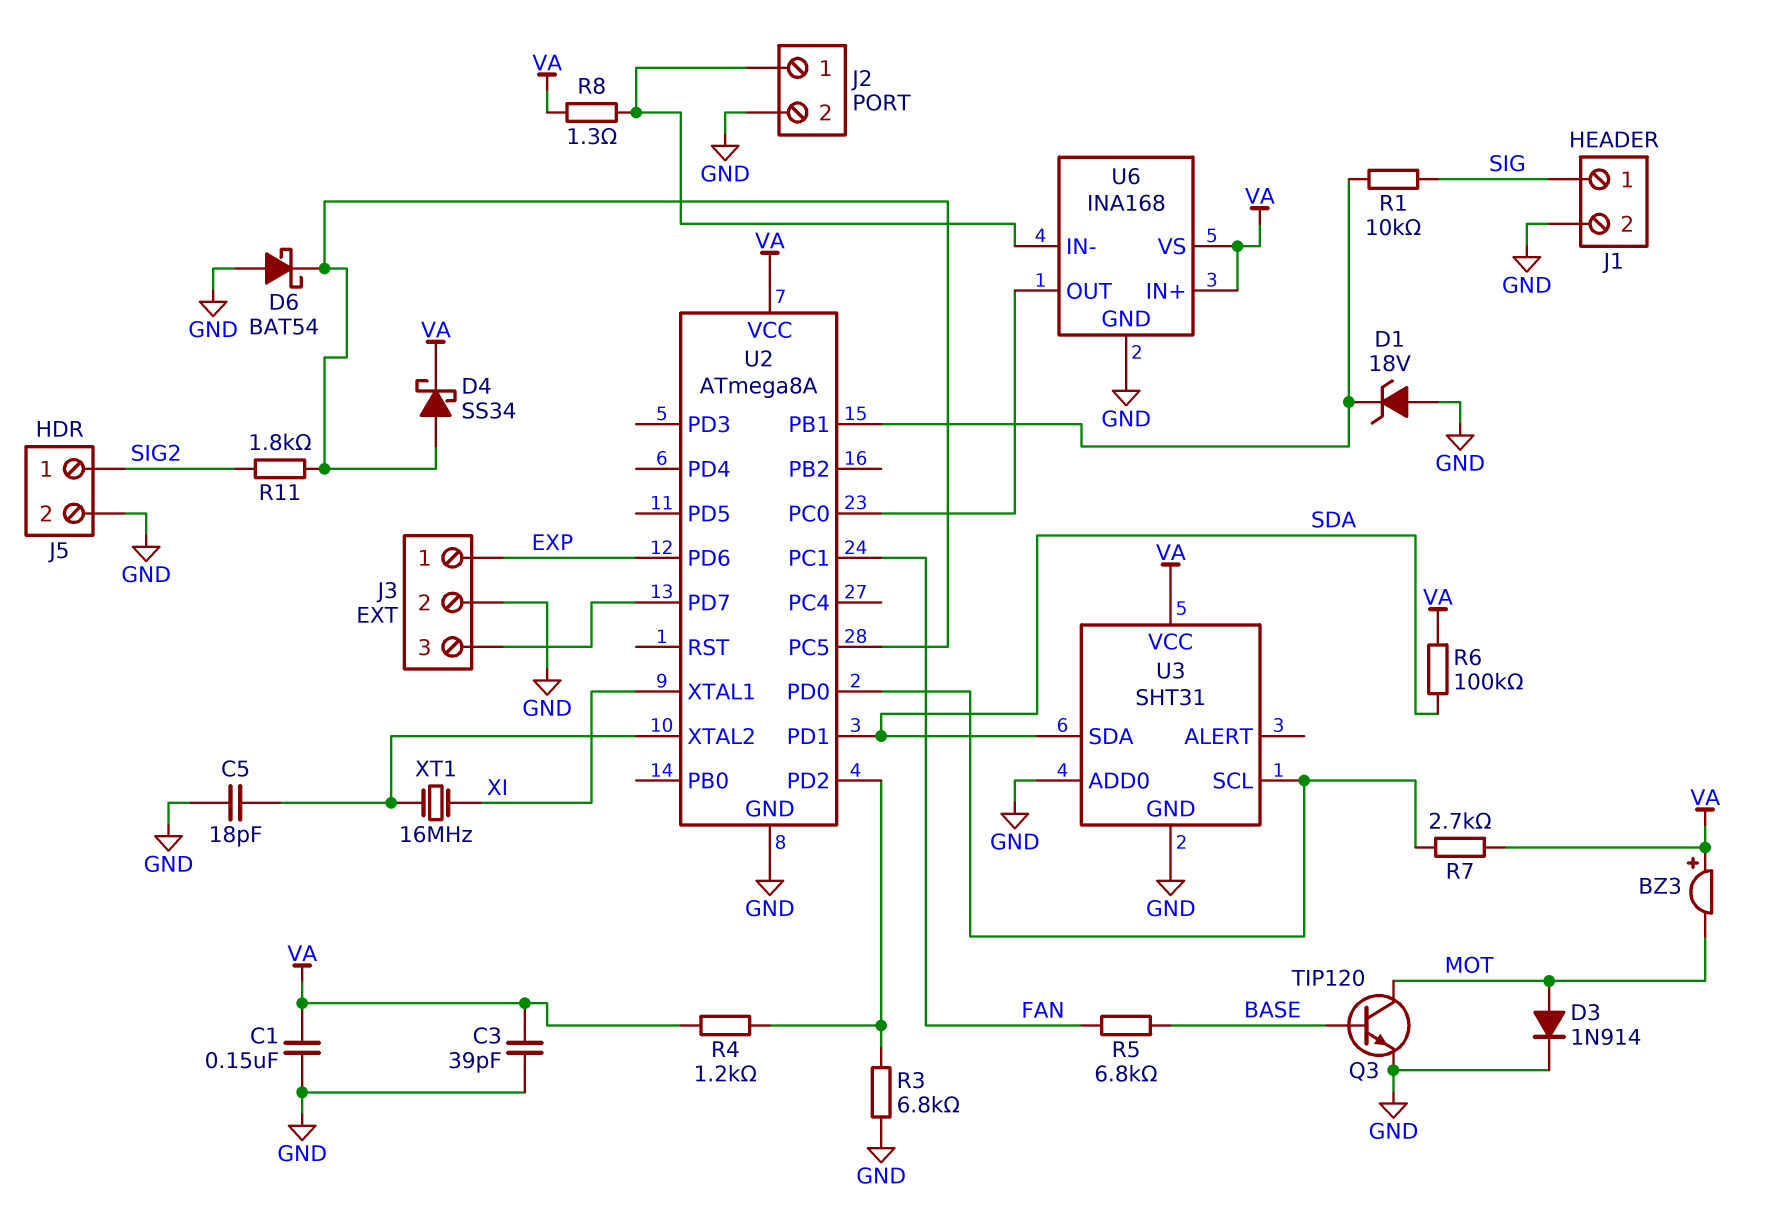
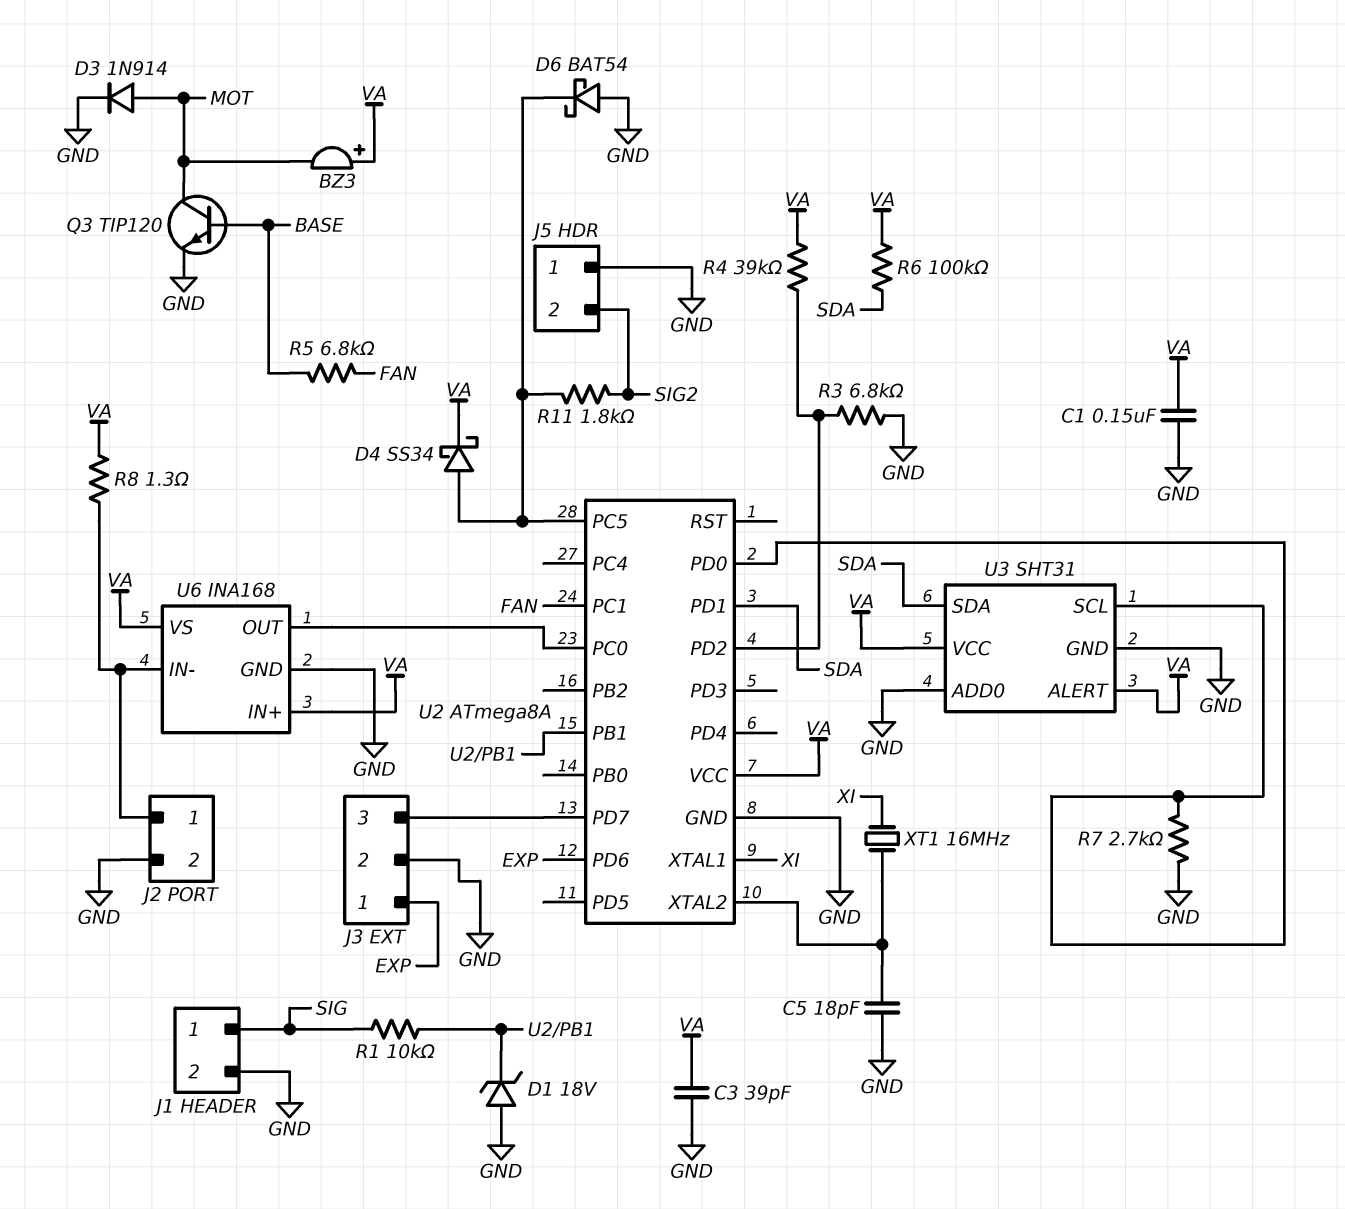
J5 pin 1: SIG2 -> GND
J5 pin 2: GND -> SIG2
R4: 1.2k (U2/PD2, VA) -> 39k (U2/PD2, VA)
R7: 2.7k (U2/PD0, VA) -> 2.7k (GND, U2/PD0)
U3 pin ALERT: none -> VA

